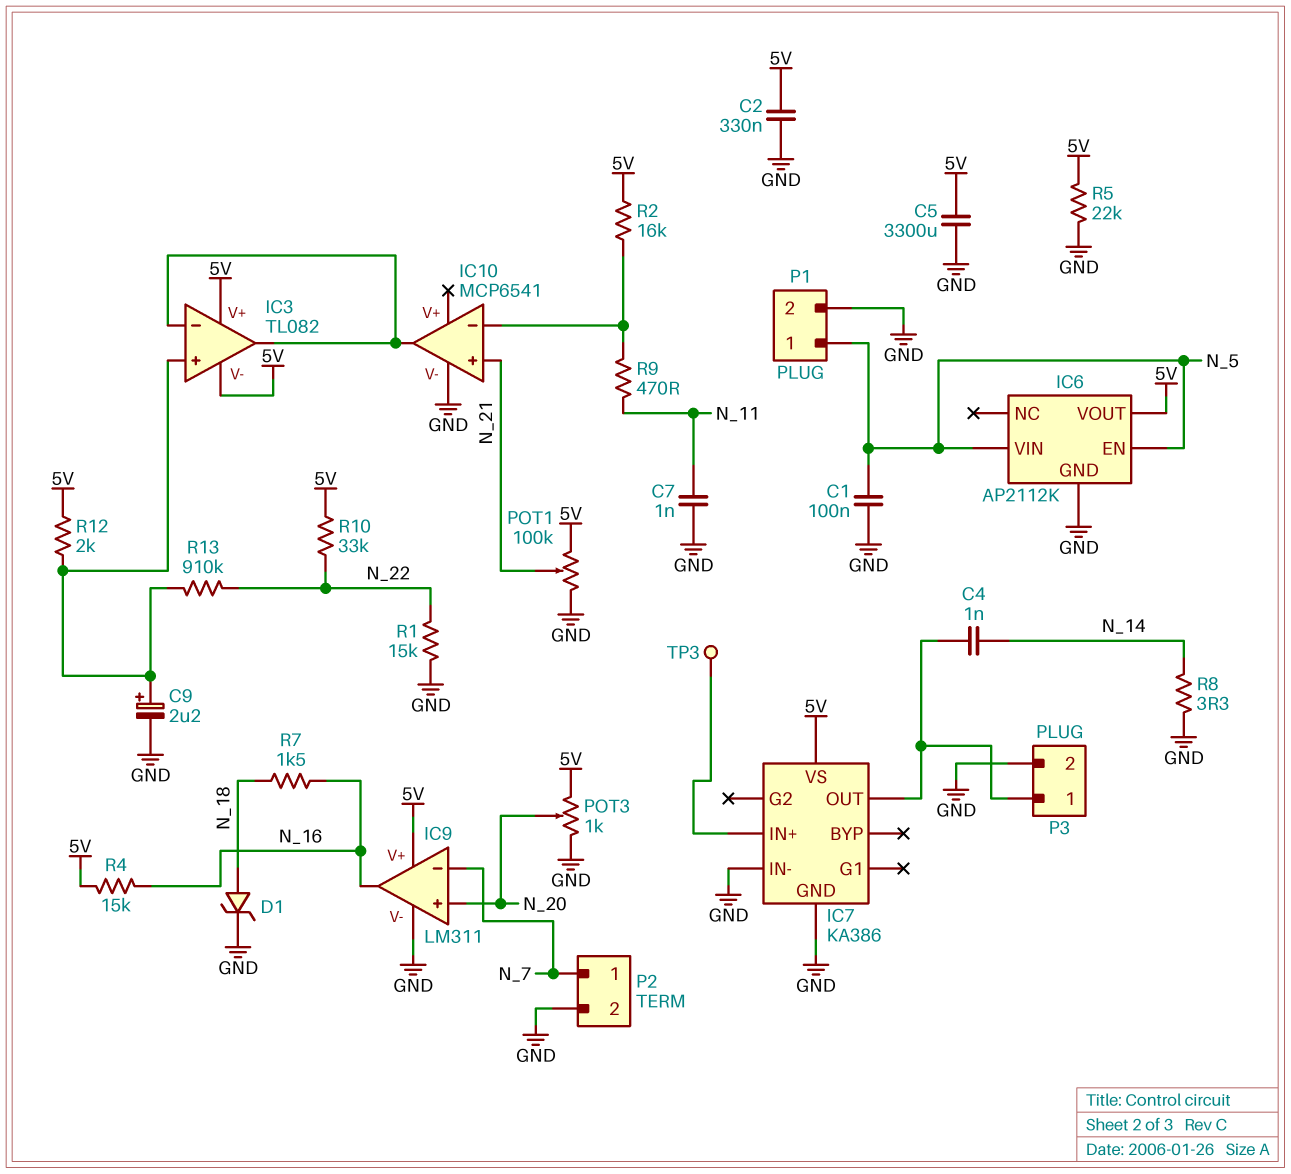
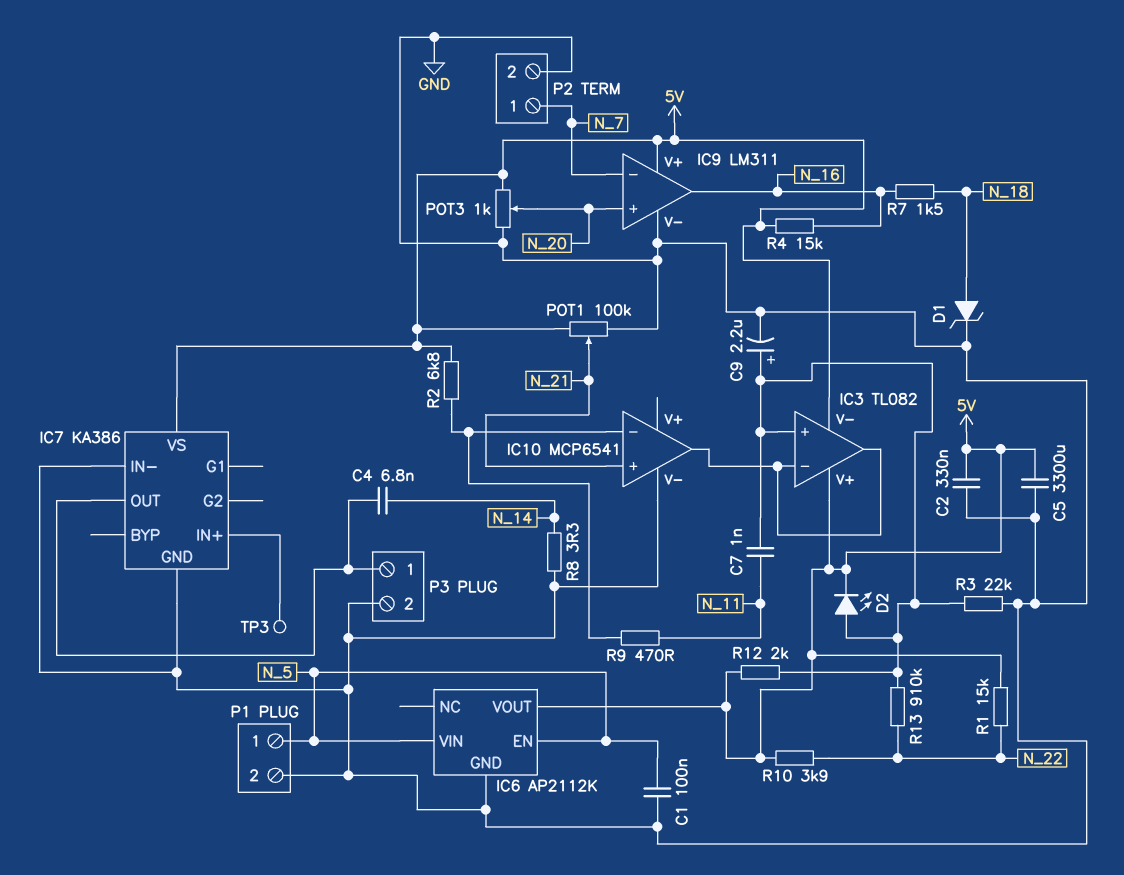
C4: 1nF (IC7/OUT, N_14) -> 6.8nF (IC7/OUT, N_14)
C7: 1nF (GND, N_11) -> 1nF (IC3/in+, N_11)
D2: none -> LED (A IC3/in+, K 5V)
R1: 15k (GND, N_22) -> 15k (5V, N_22)
R2: 16k (5V, IC10/in-) -> 6.8k (5V, IC10/in-)
R3: none -> 22k (GND, IC3/in+)
R5: 22k (5V, GND) -> none
R10: 33k (5V, N_22) -> 3.9k (5V, N_22)

